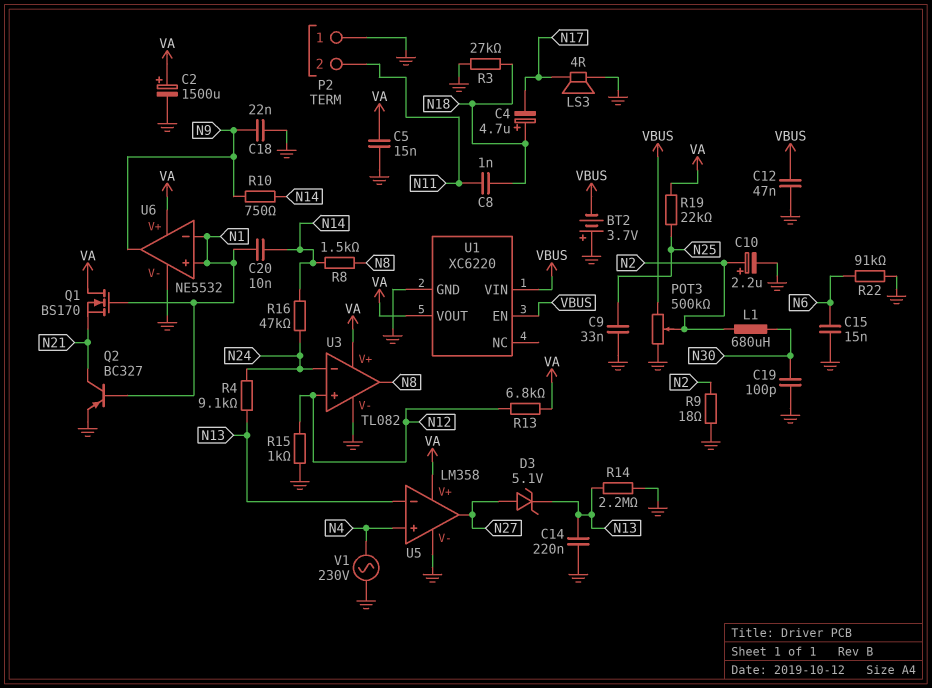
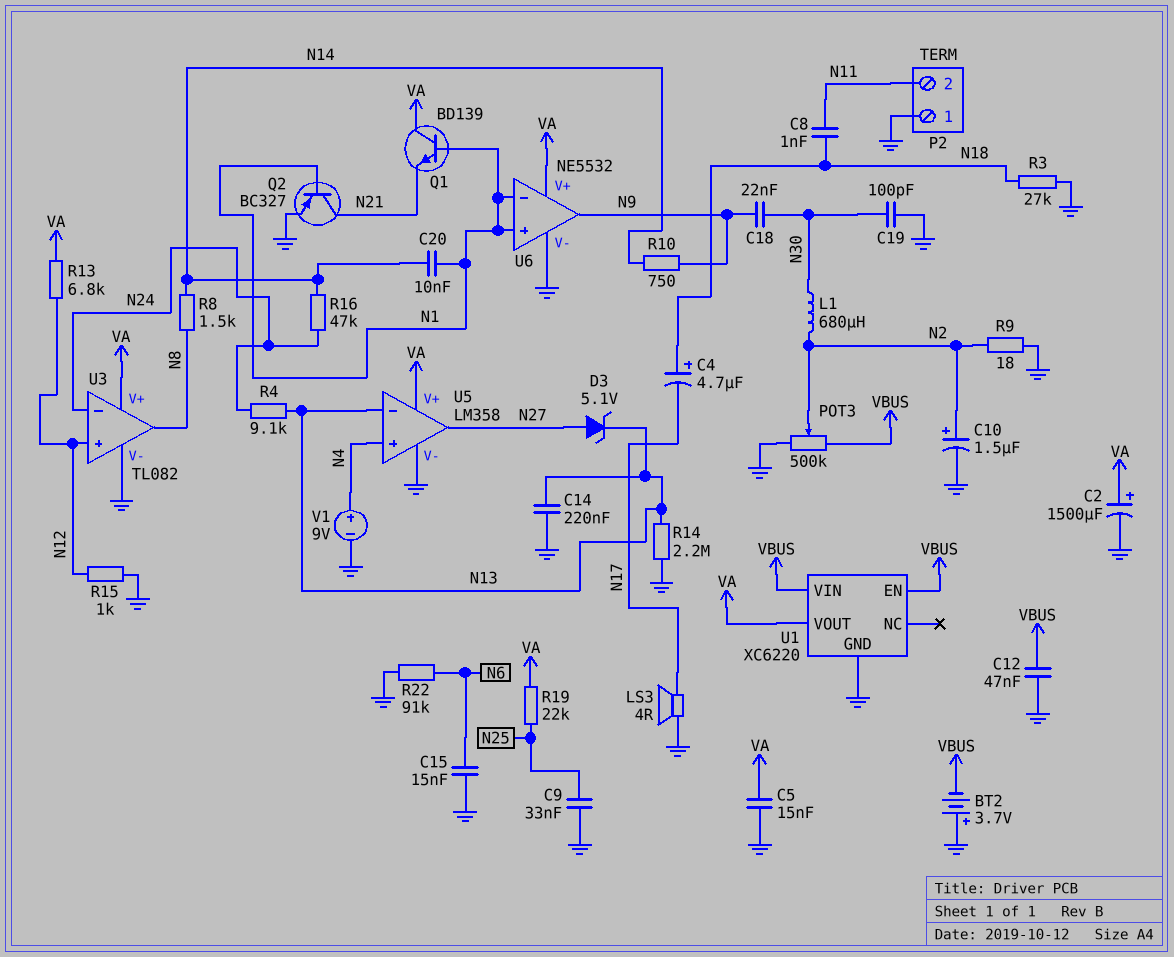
C10: 2.2uF (plus N2, minus GND) -> 1.5uF (plus N2, minus GND)
C18: 22nF (GND, N9) -> 22nF (N9, N30)
Q1: NMOS BS170 (G N1, D VA, S N21) -> NPN BD139 (B N1, C VA, E N21)
V1: AC 230V (GND, N4) -> 9V (plus N4, minus GND)

